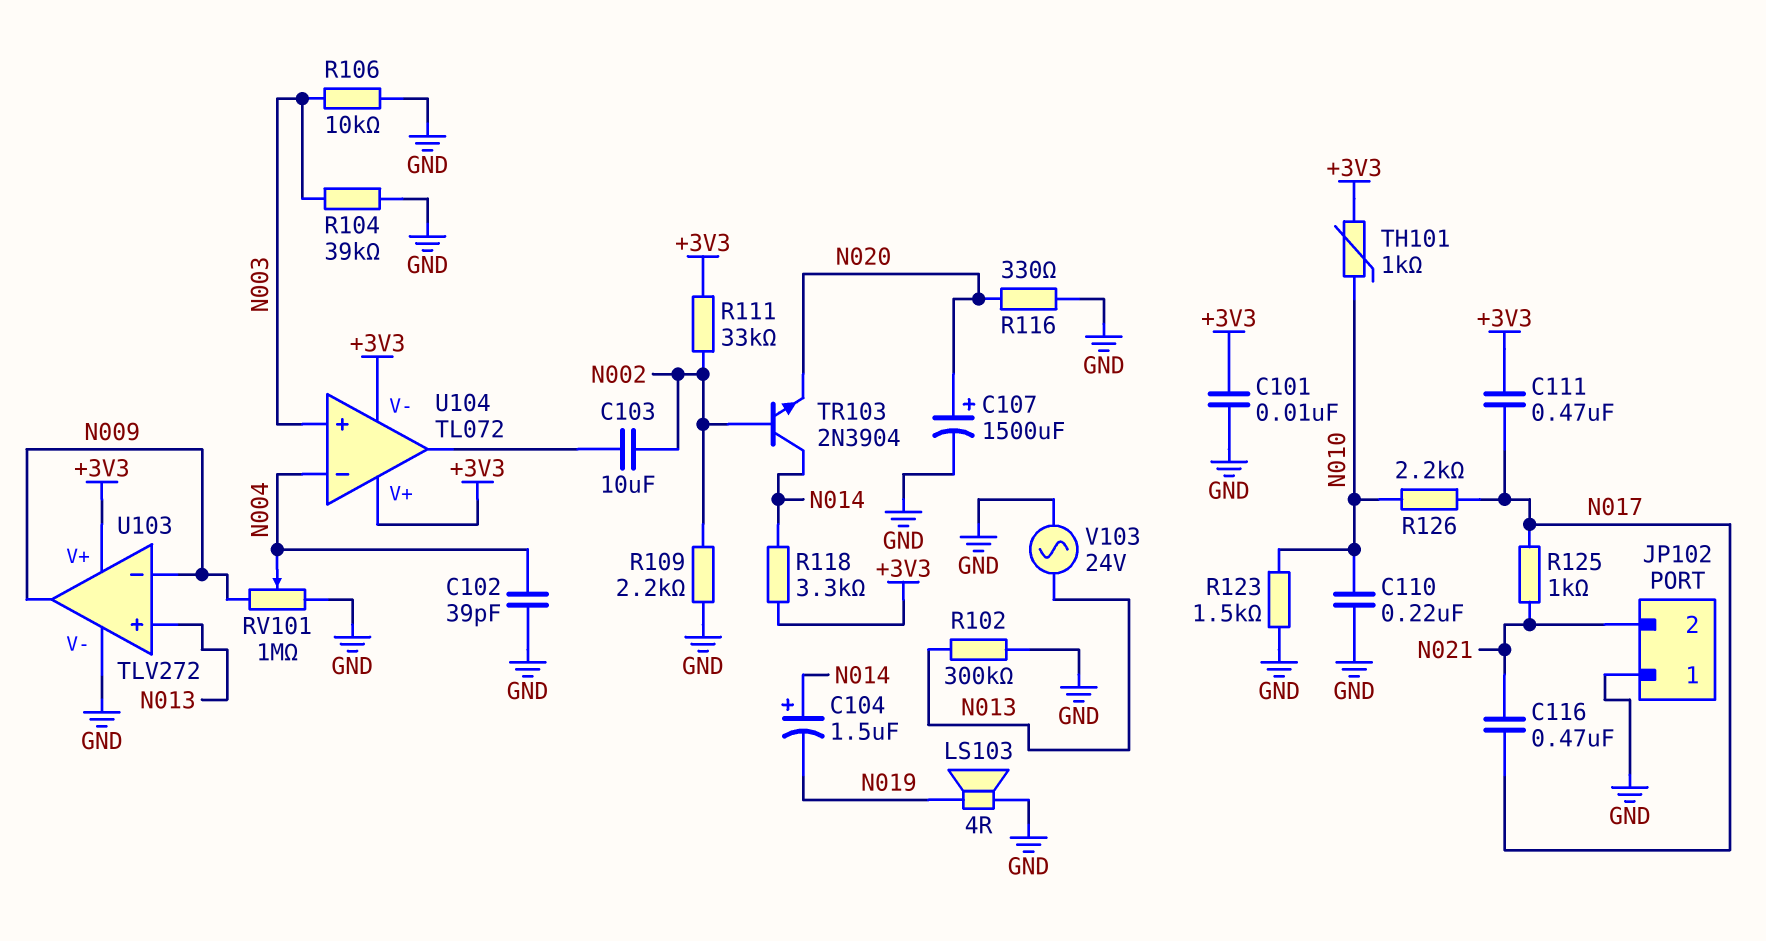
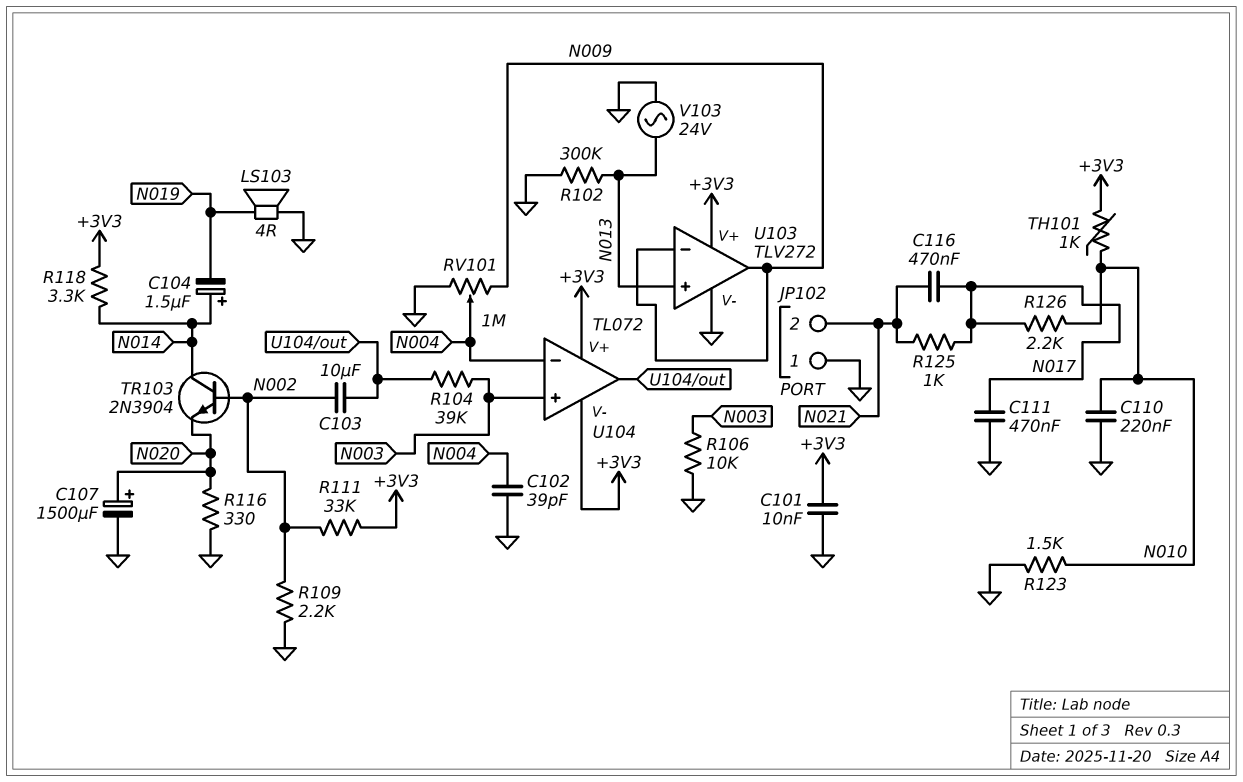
C111: 470nF (+3V3, N017) -> 470nF (GND, N017)
R104: 39k (GND, N003) -> 39k (N003, U104/out)

